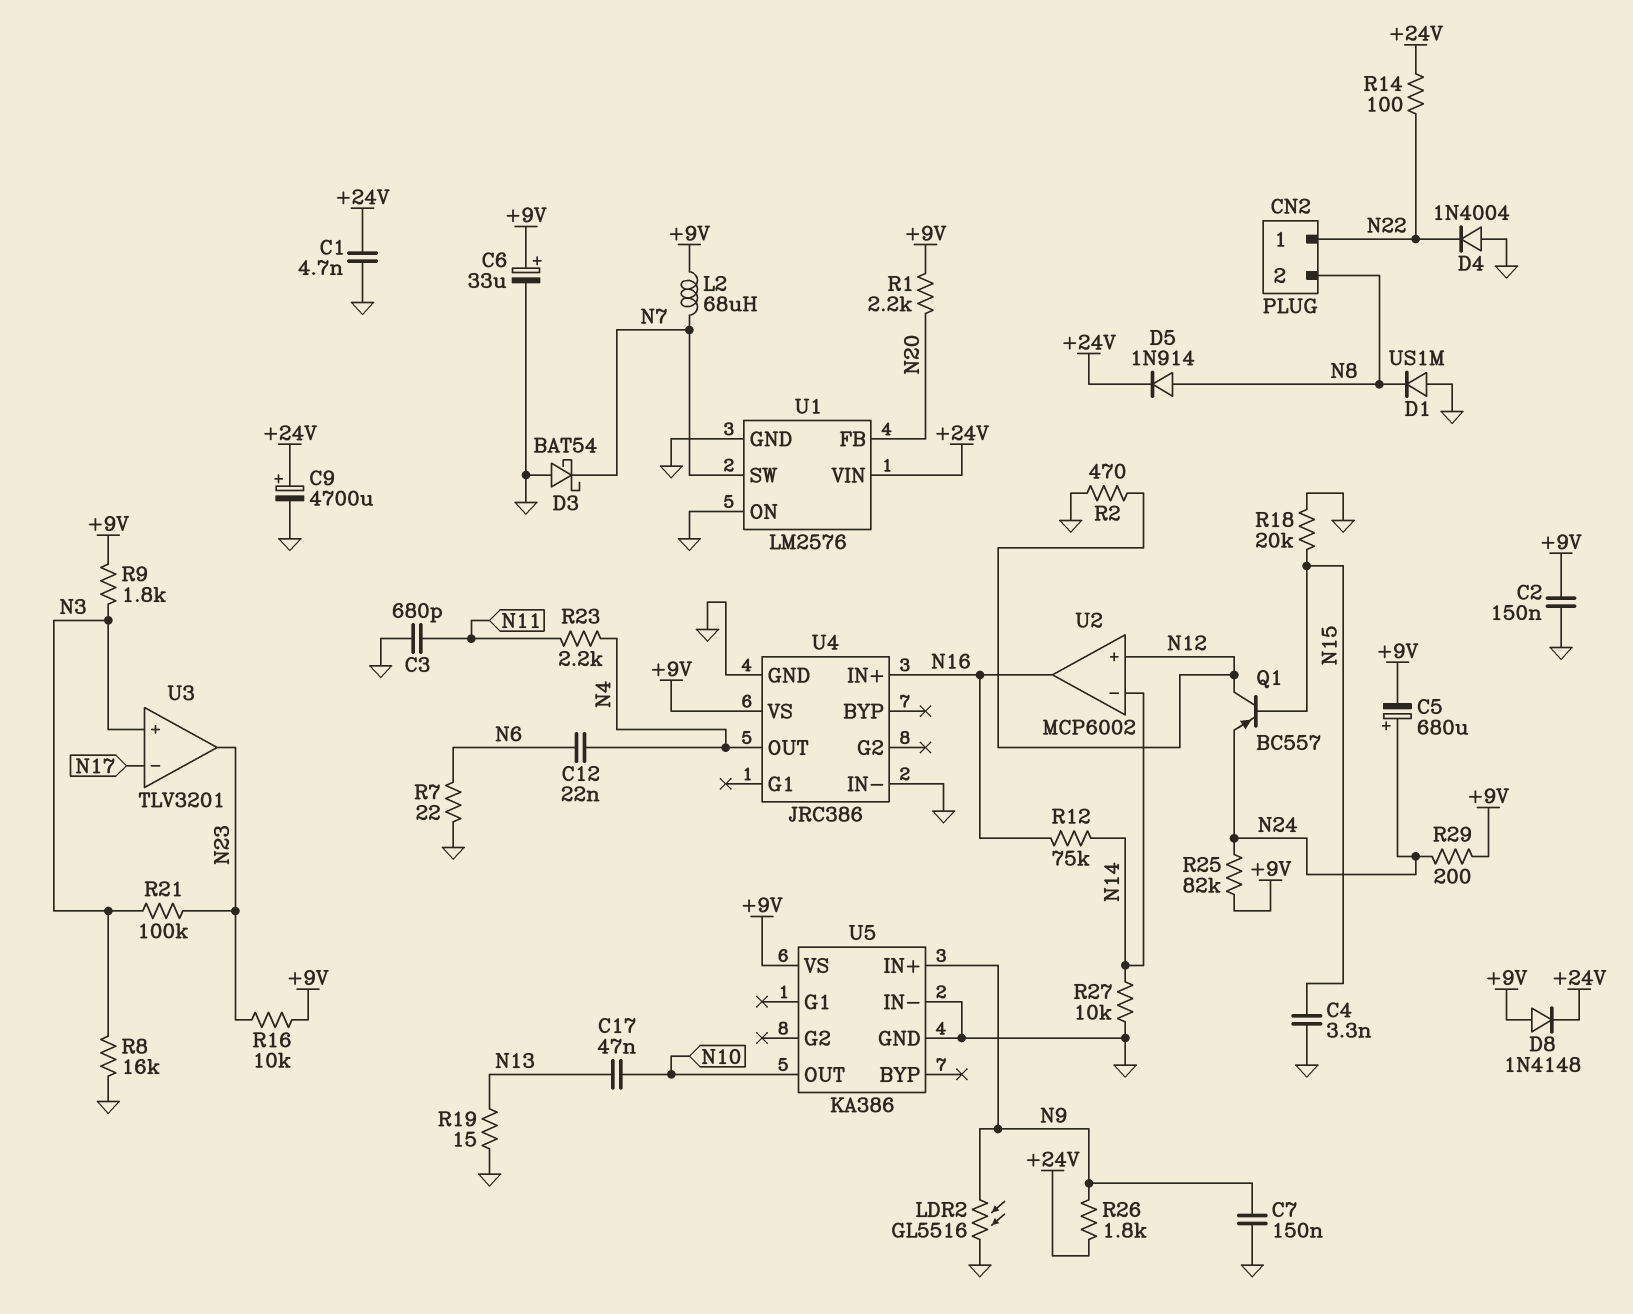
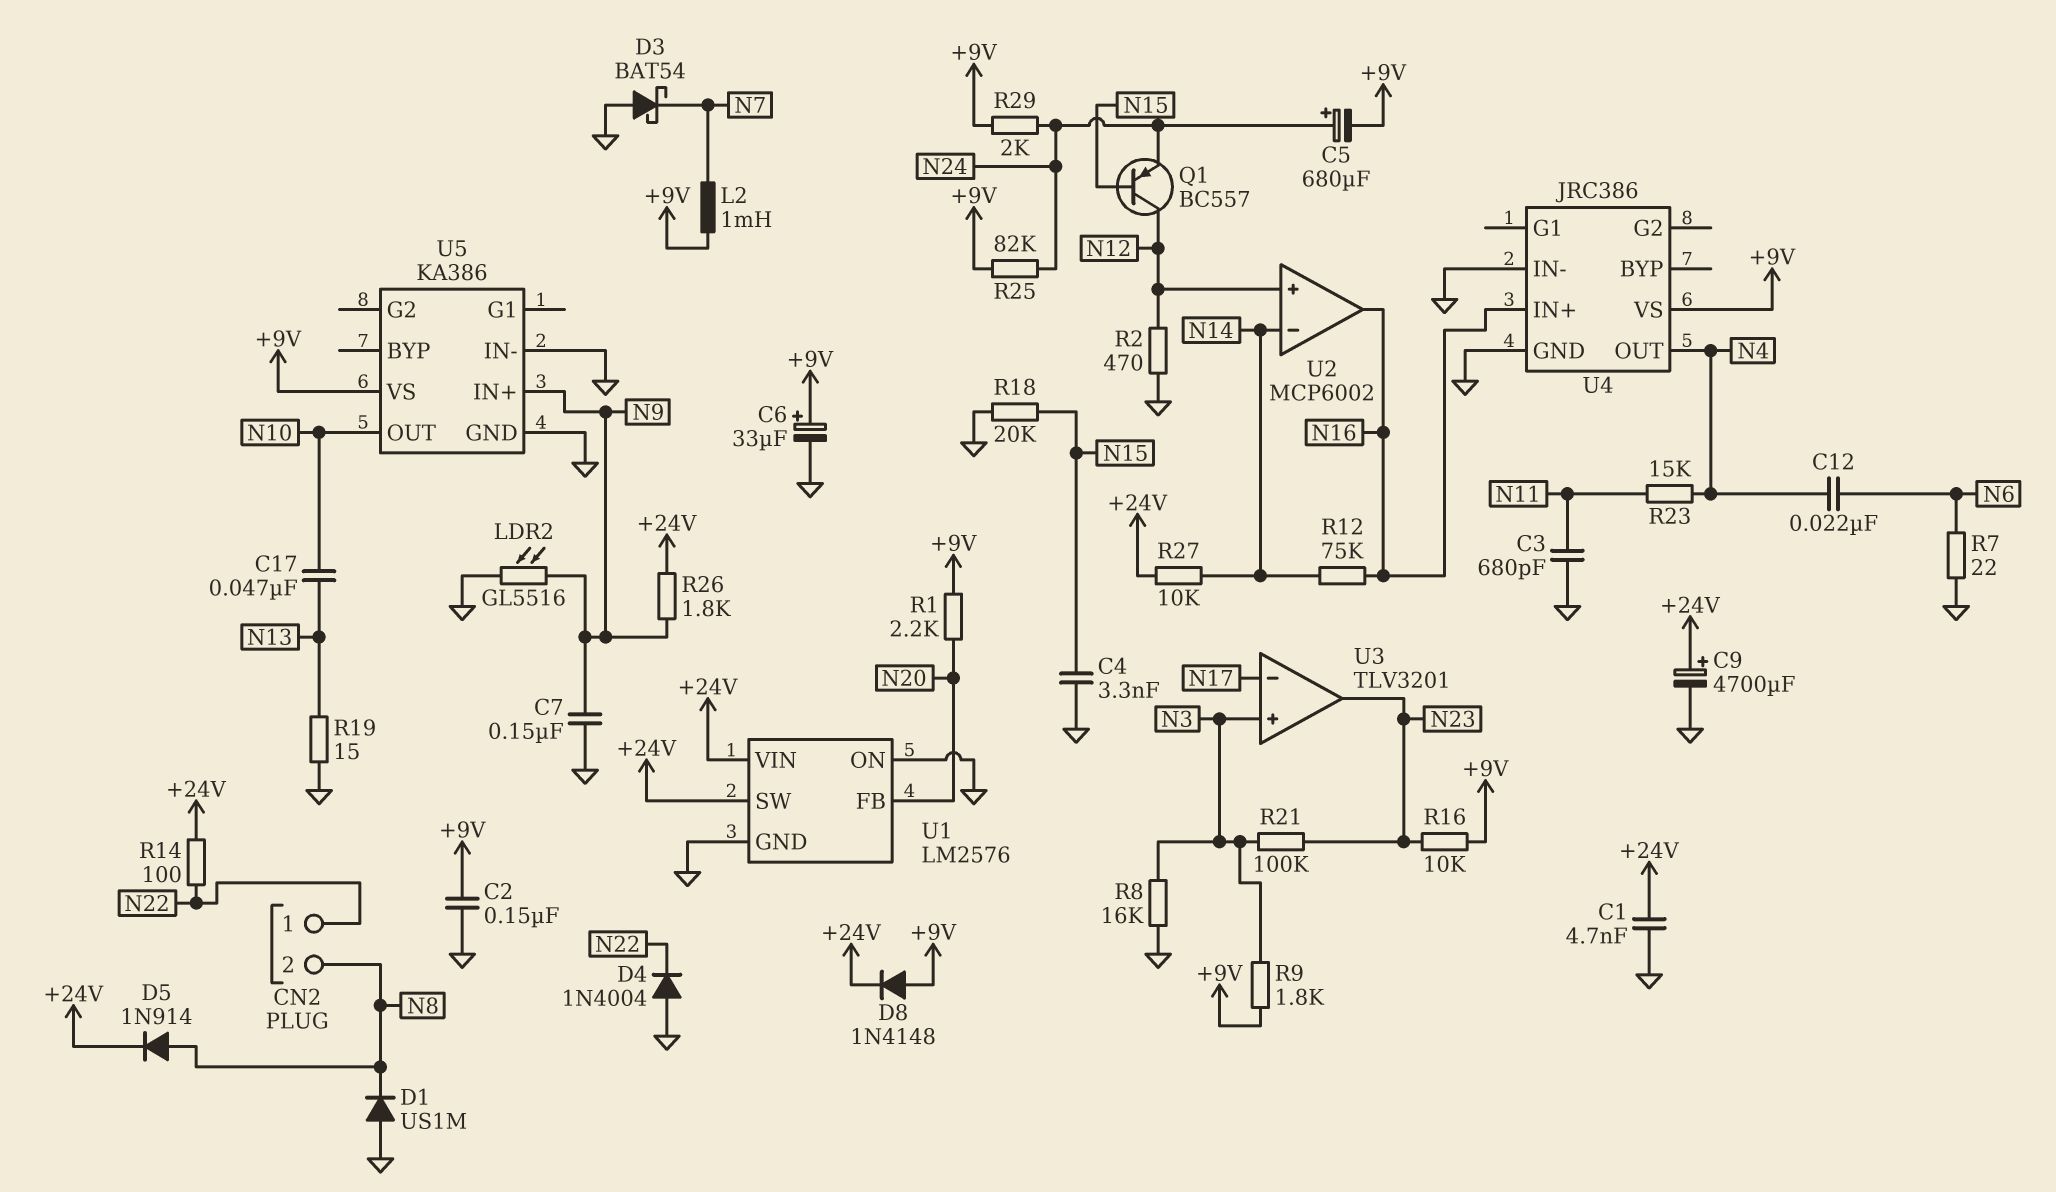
L2: 68uH (+9V, N7) -> 1mH (+9V, N7)
R23: 2.2k (N4, N11) -> 15k (N4, N11)
R27: 10k (GND, N14) -> 10k (+24V, N14)
R29: 200 (+9V, N24) -> 2k (+9V, N24)
U1 pin SW: N7 -> +24V

